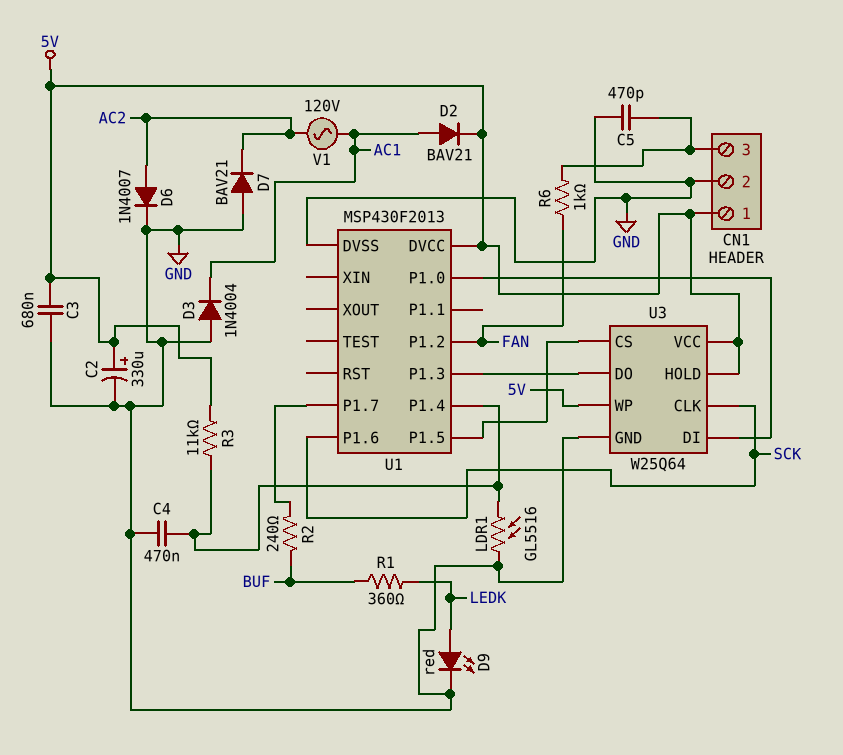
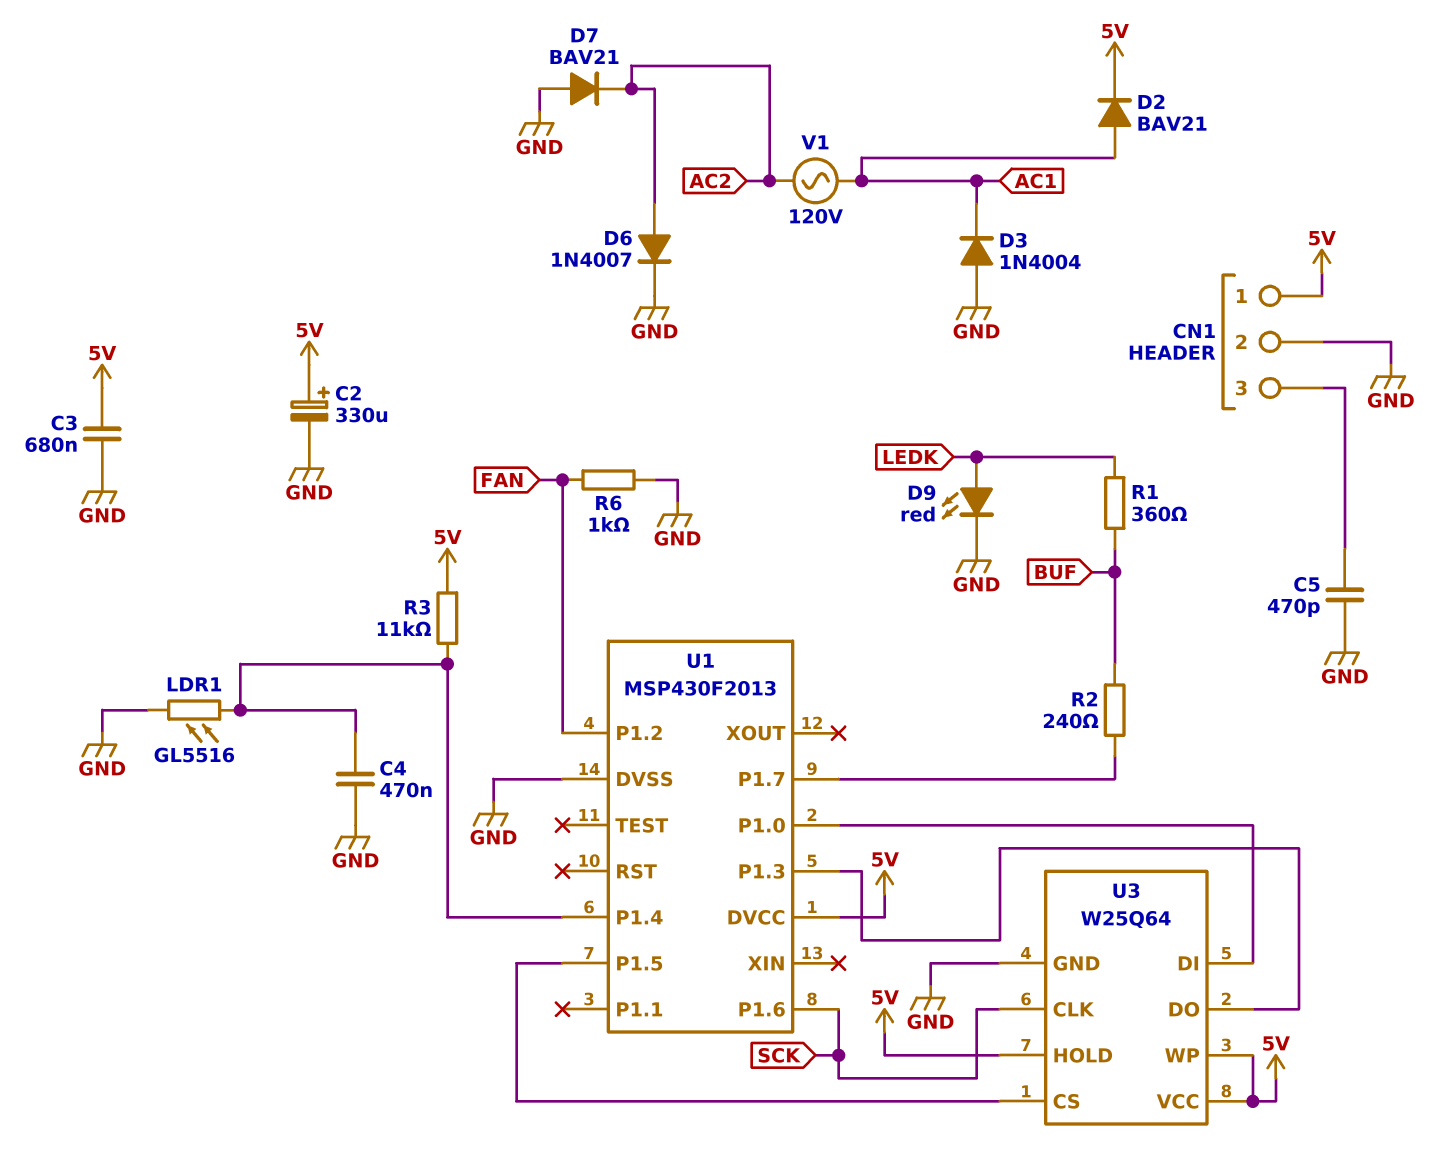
R6: 1k (CN1/3, FAN) -> 1k (FAN, GND)

